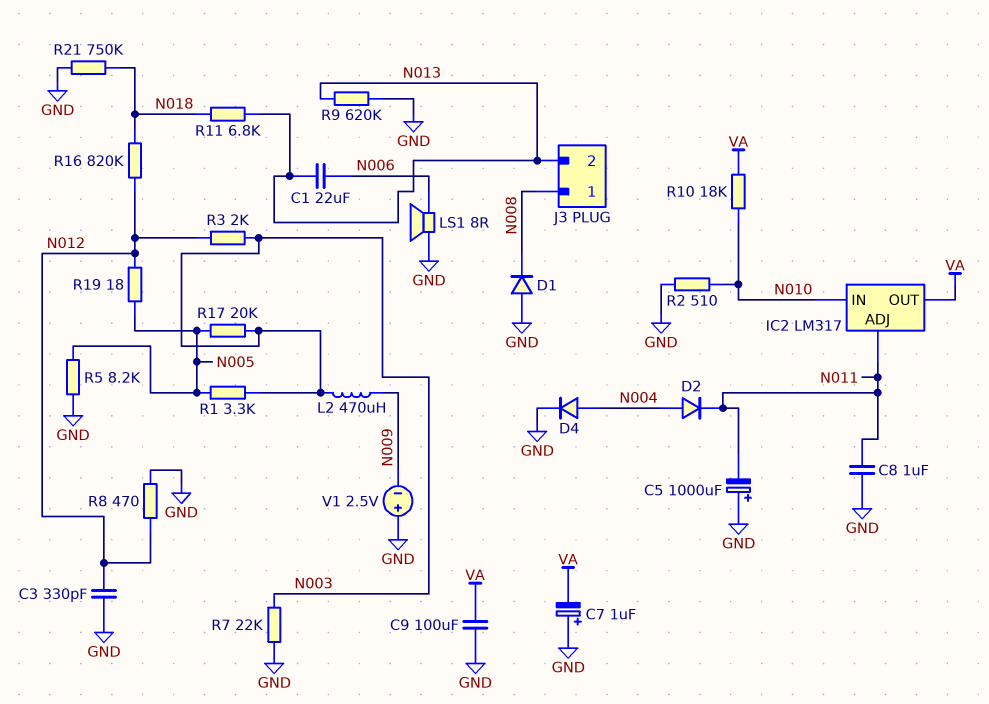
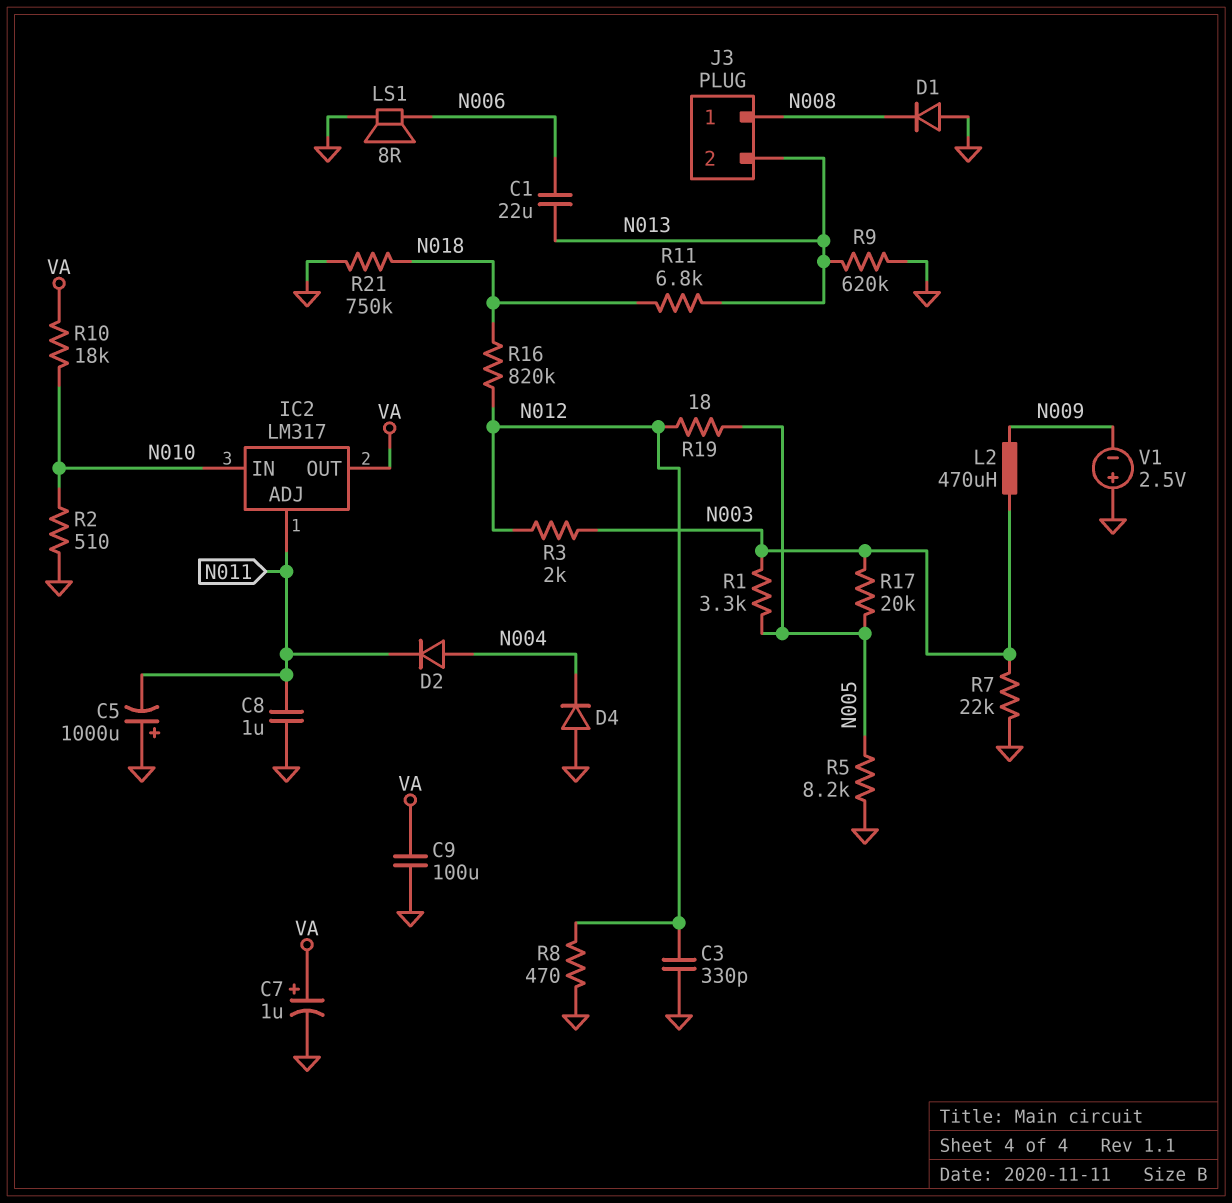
C7: 1uF (plus GND, minus VA) -> 1uF (plus VA, minus GND)
D4: diode (A N004, K GND) -> diode (A GND, K N004)

